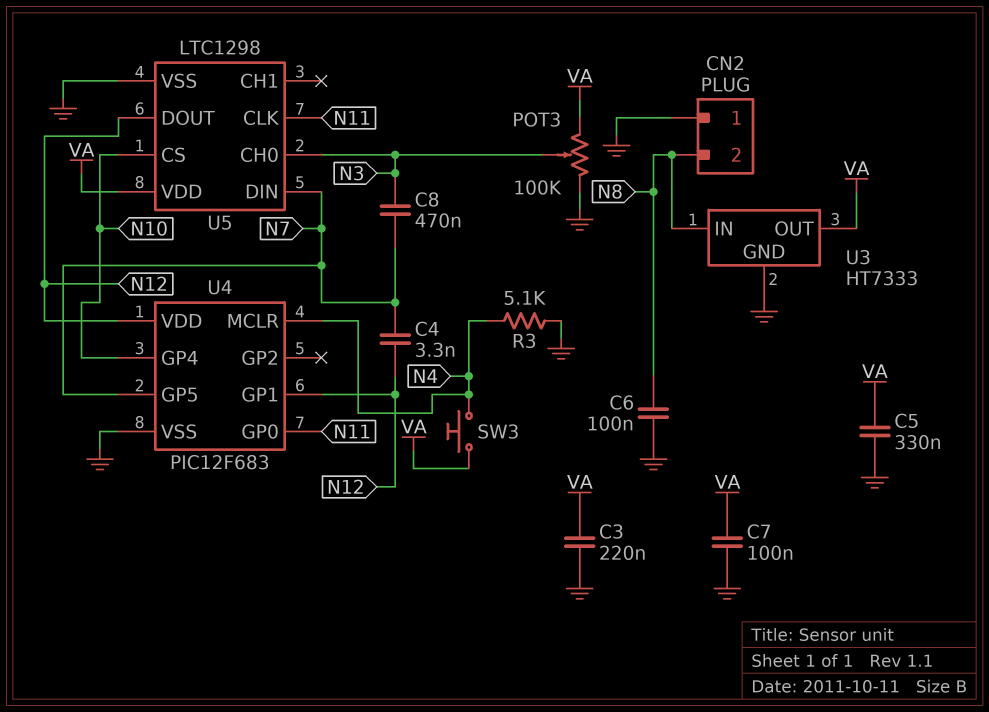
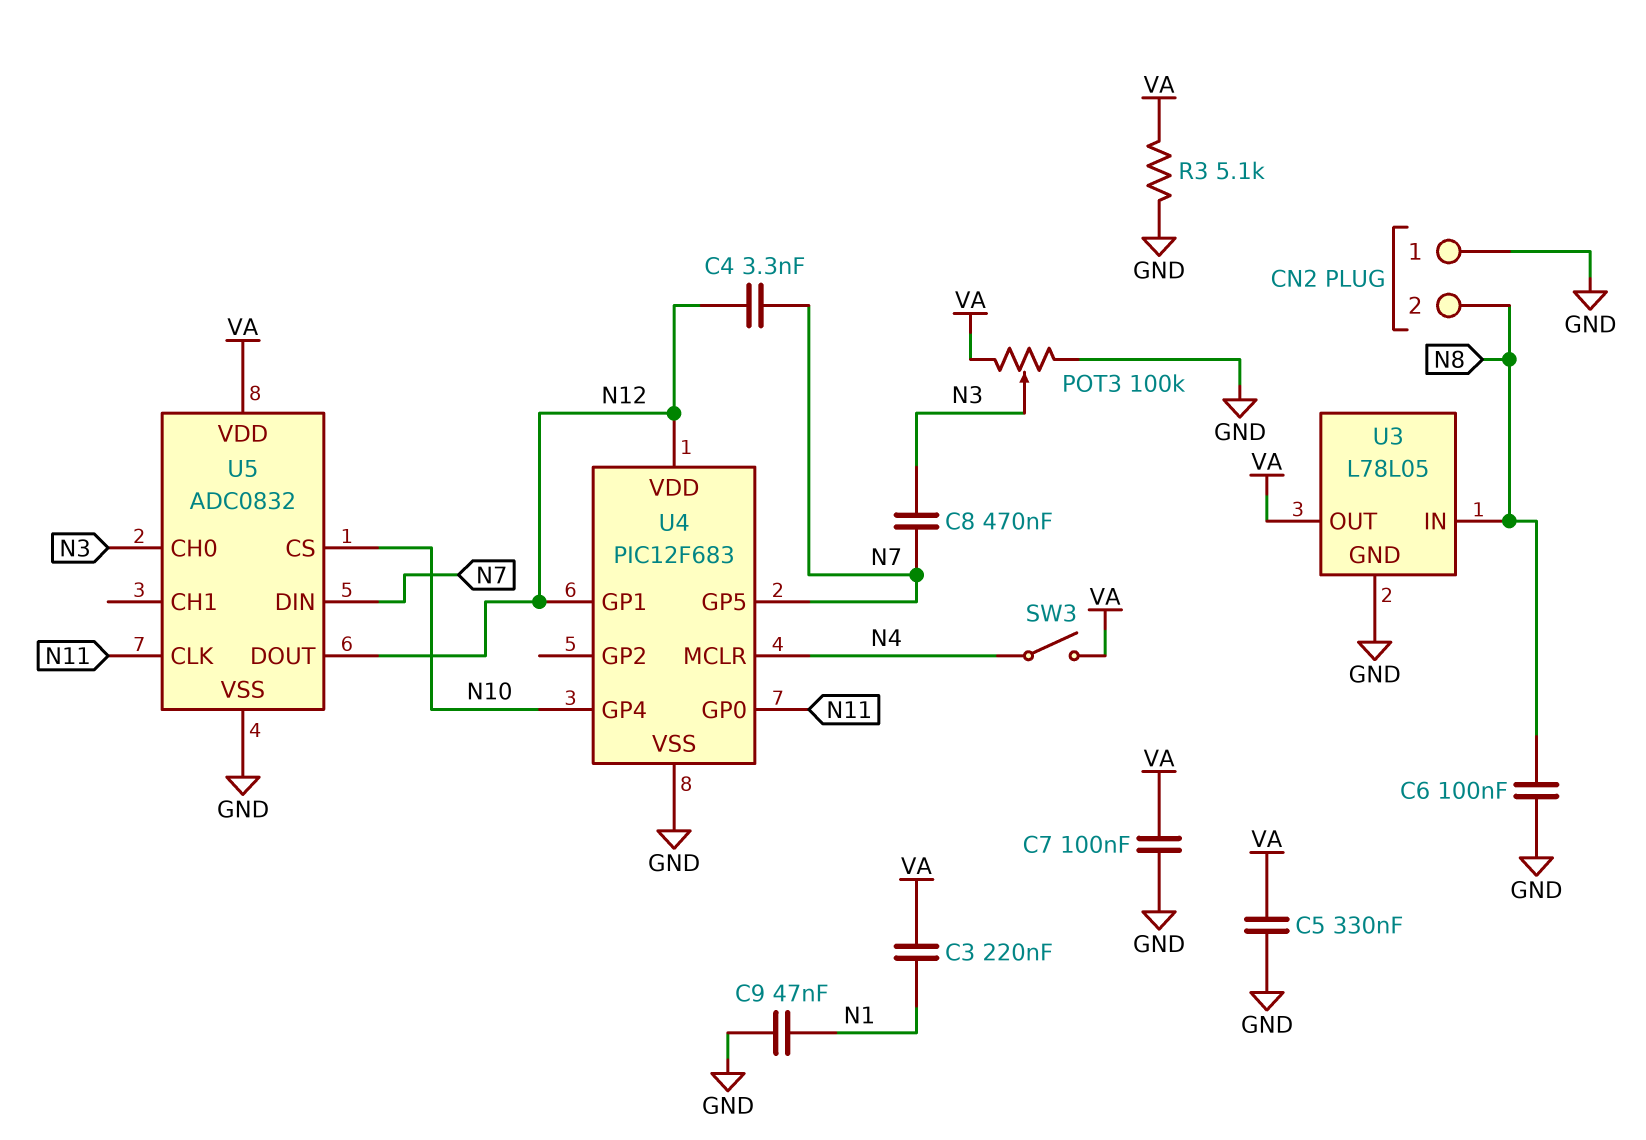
C3: 220nF (GND, VA) -> 220nF (N1, VA)
C9: none -> 47nF (GND, N1)
R3: 5.1k (GND, N4) -> 5.1k (GND, VA)
SW3: button (N4, VA) -> switch (N4, VA)
U3: HT7333 -> L78L05
U5: LTC1298 -> ADC0832

